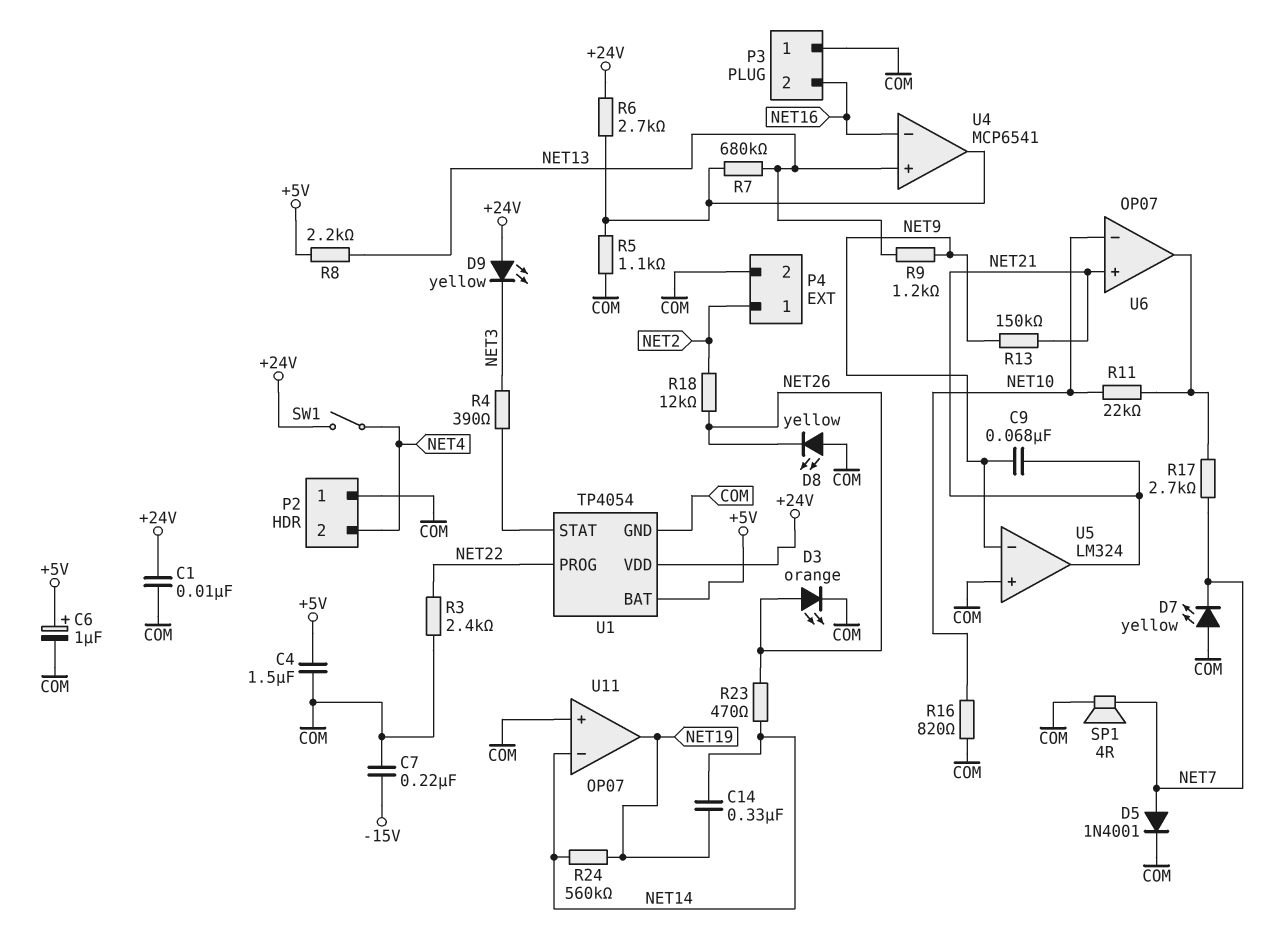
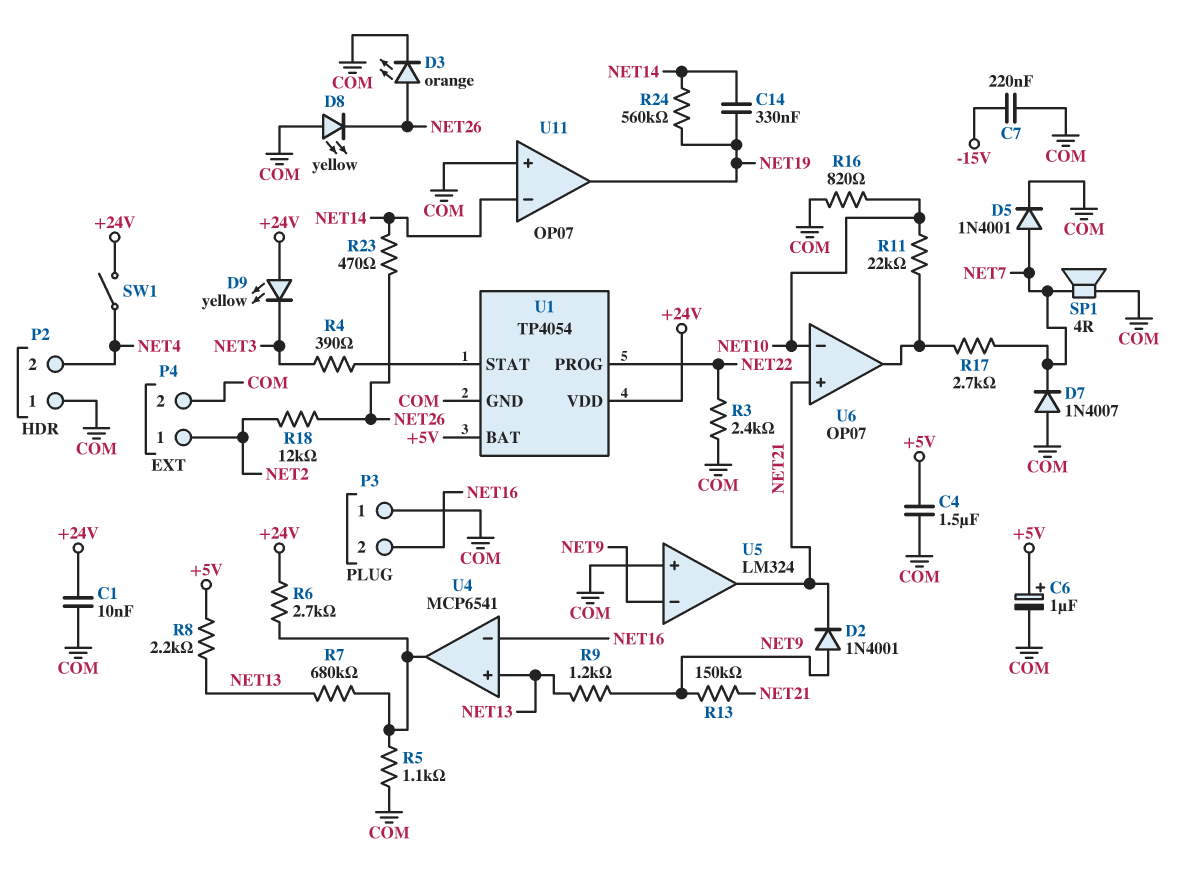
C9: 68nF (NET9, NET21) -> none
D2: none -> diode 1N4001 (A NET9, K NET21)
D7: LED yellow (A COM, K NET7) -> diode 1N4007 (A COM, K NET7)

